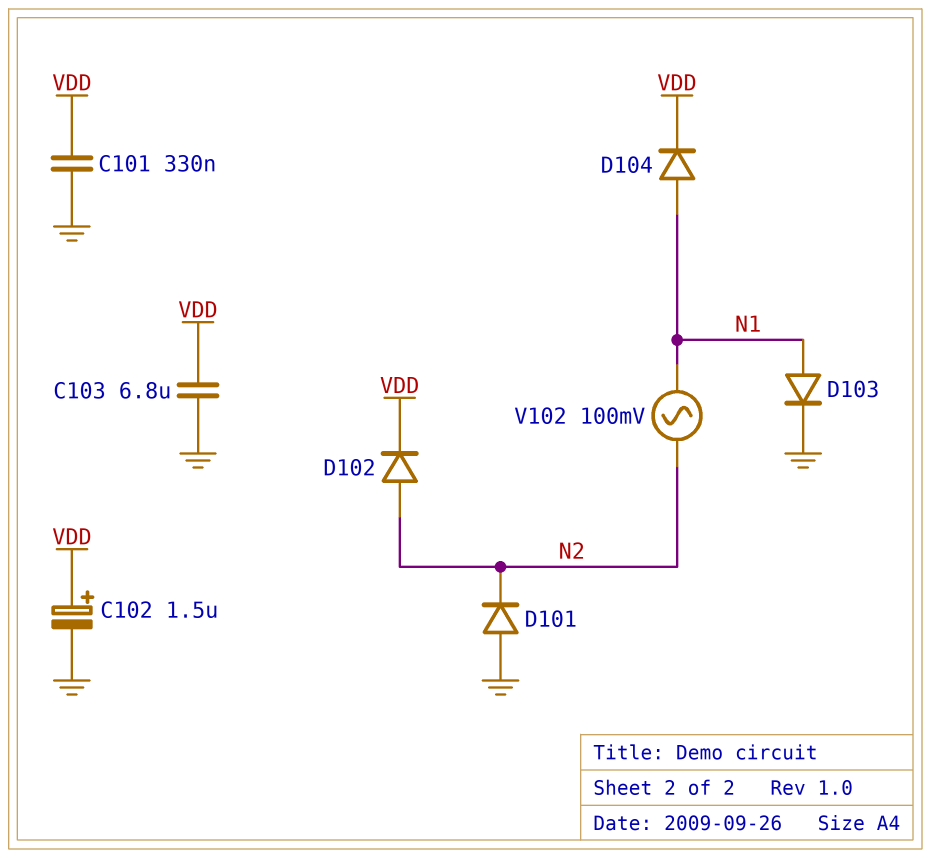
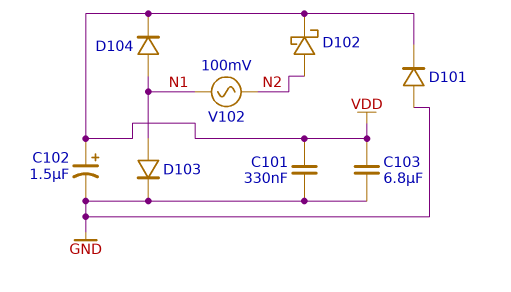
D101: diode (A GND, K N2) -> diode (A GND, K VDD)
D102: diode (A N2, K VDD) -> schottky (A N2, K VDD)

